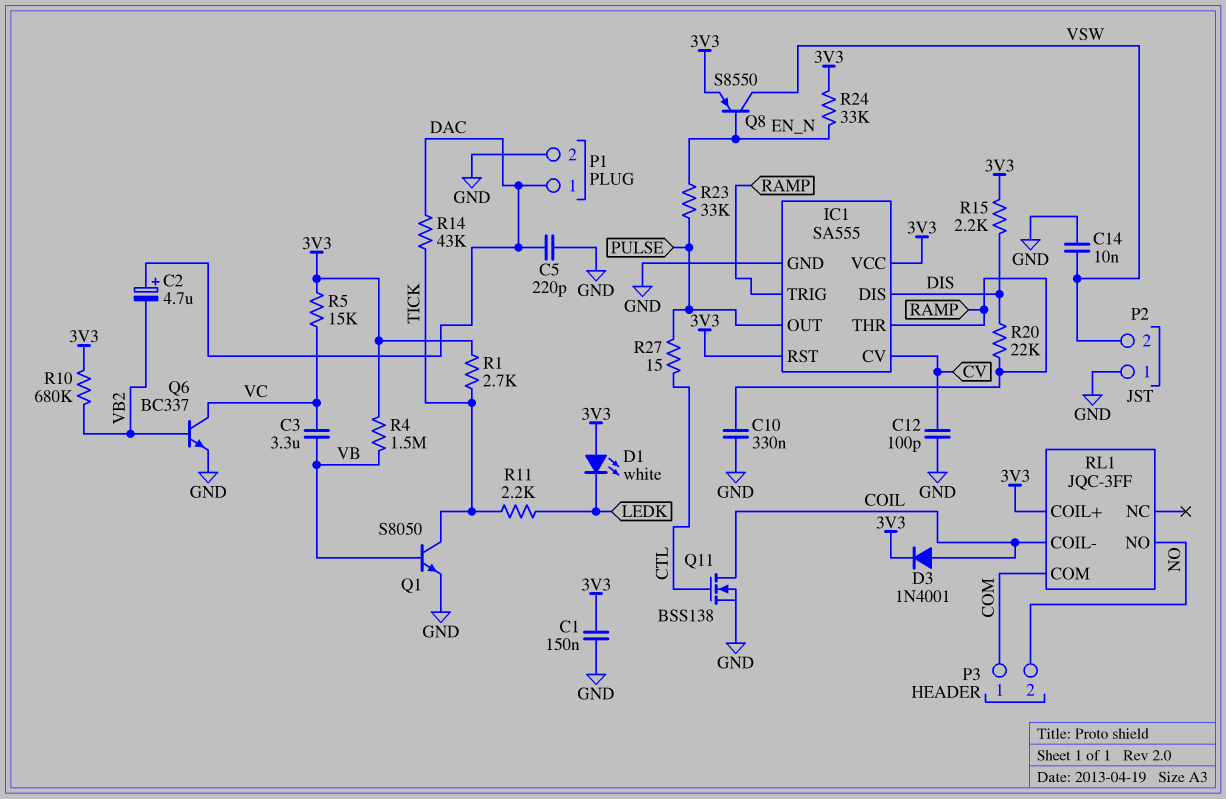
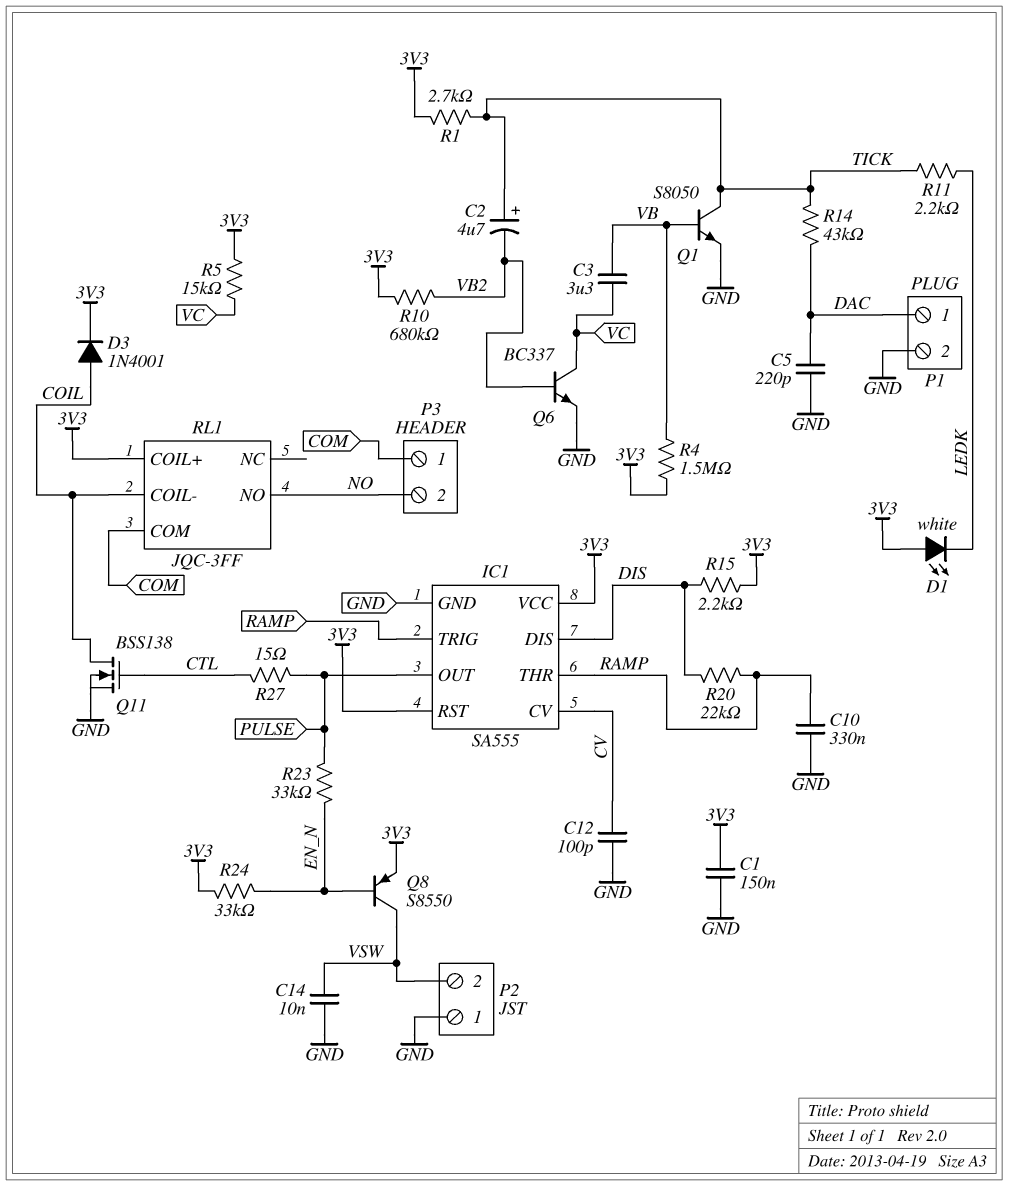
C2: 4.7uF (plus DAC, minus VB2) -> 4.7uF (plus TICK, minus VB2)

